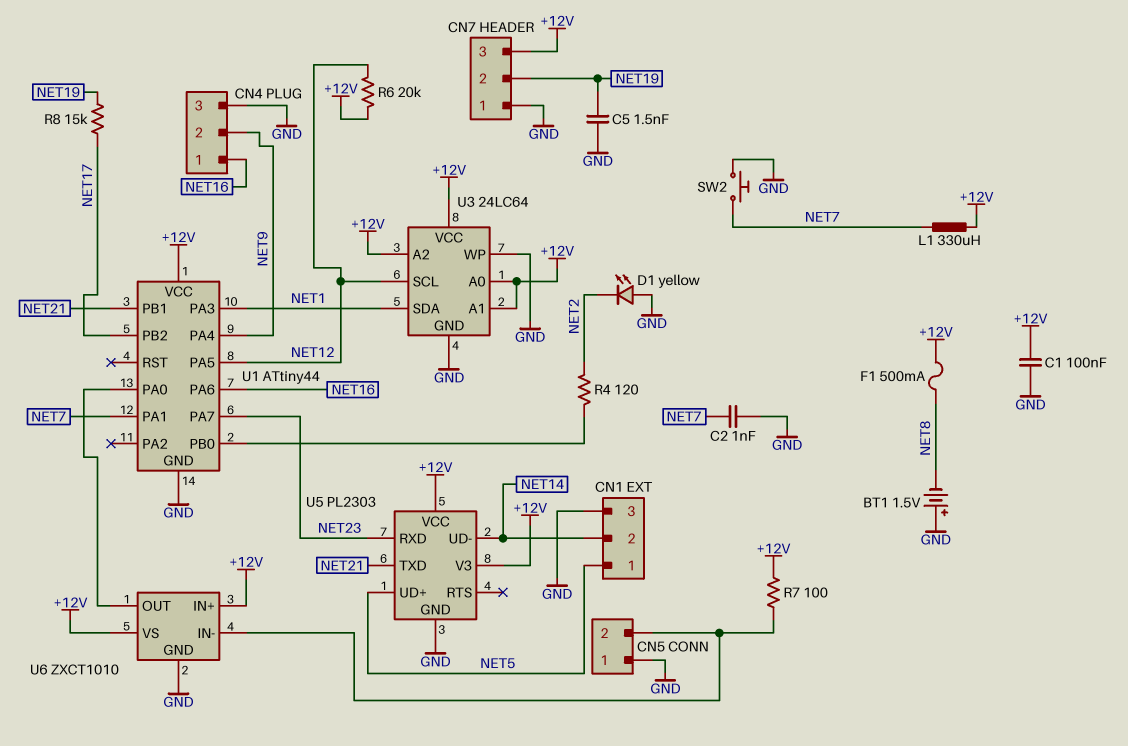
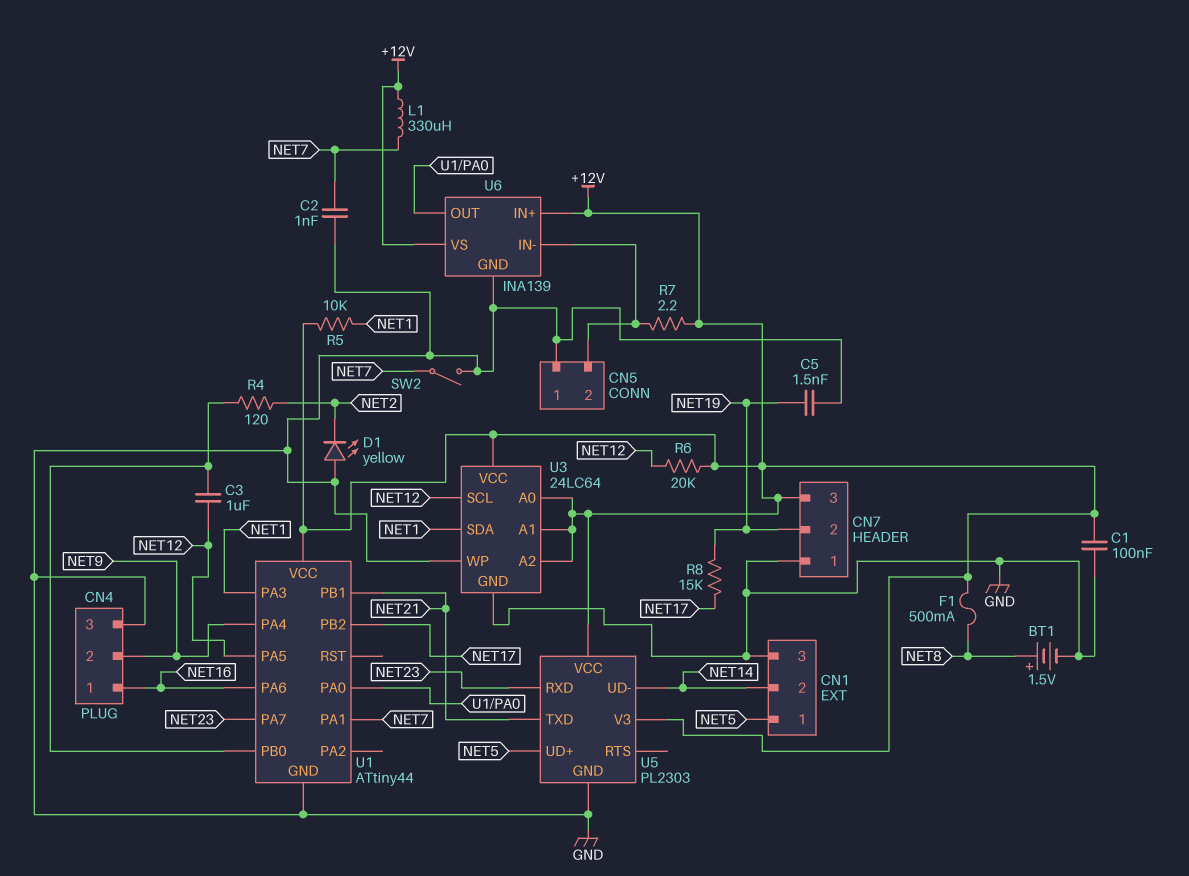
BT1: 1.5V (plus GND, minus NET8) -> 1.5V (plus NET8, minus GND)
C3: none -> 1uF (NET12, U1/PB0)
R5: none -> 10k (+12V, NET1)
R7: 100 (+12V, CN5/2) -> 2.2 (+12V, CN5/2)
SW2: button (GND, NET7) -> switch (GND, NET7)
U6: ZXCT1010 -> INA139

